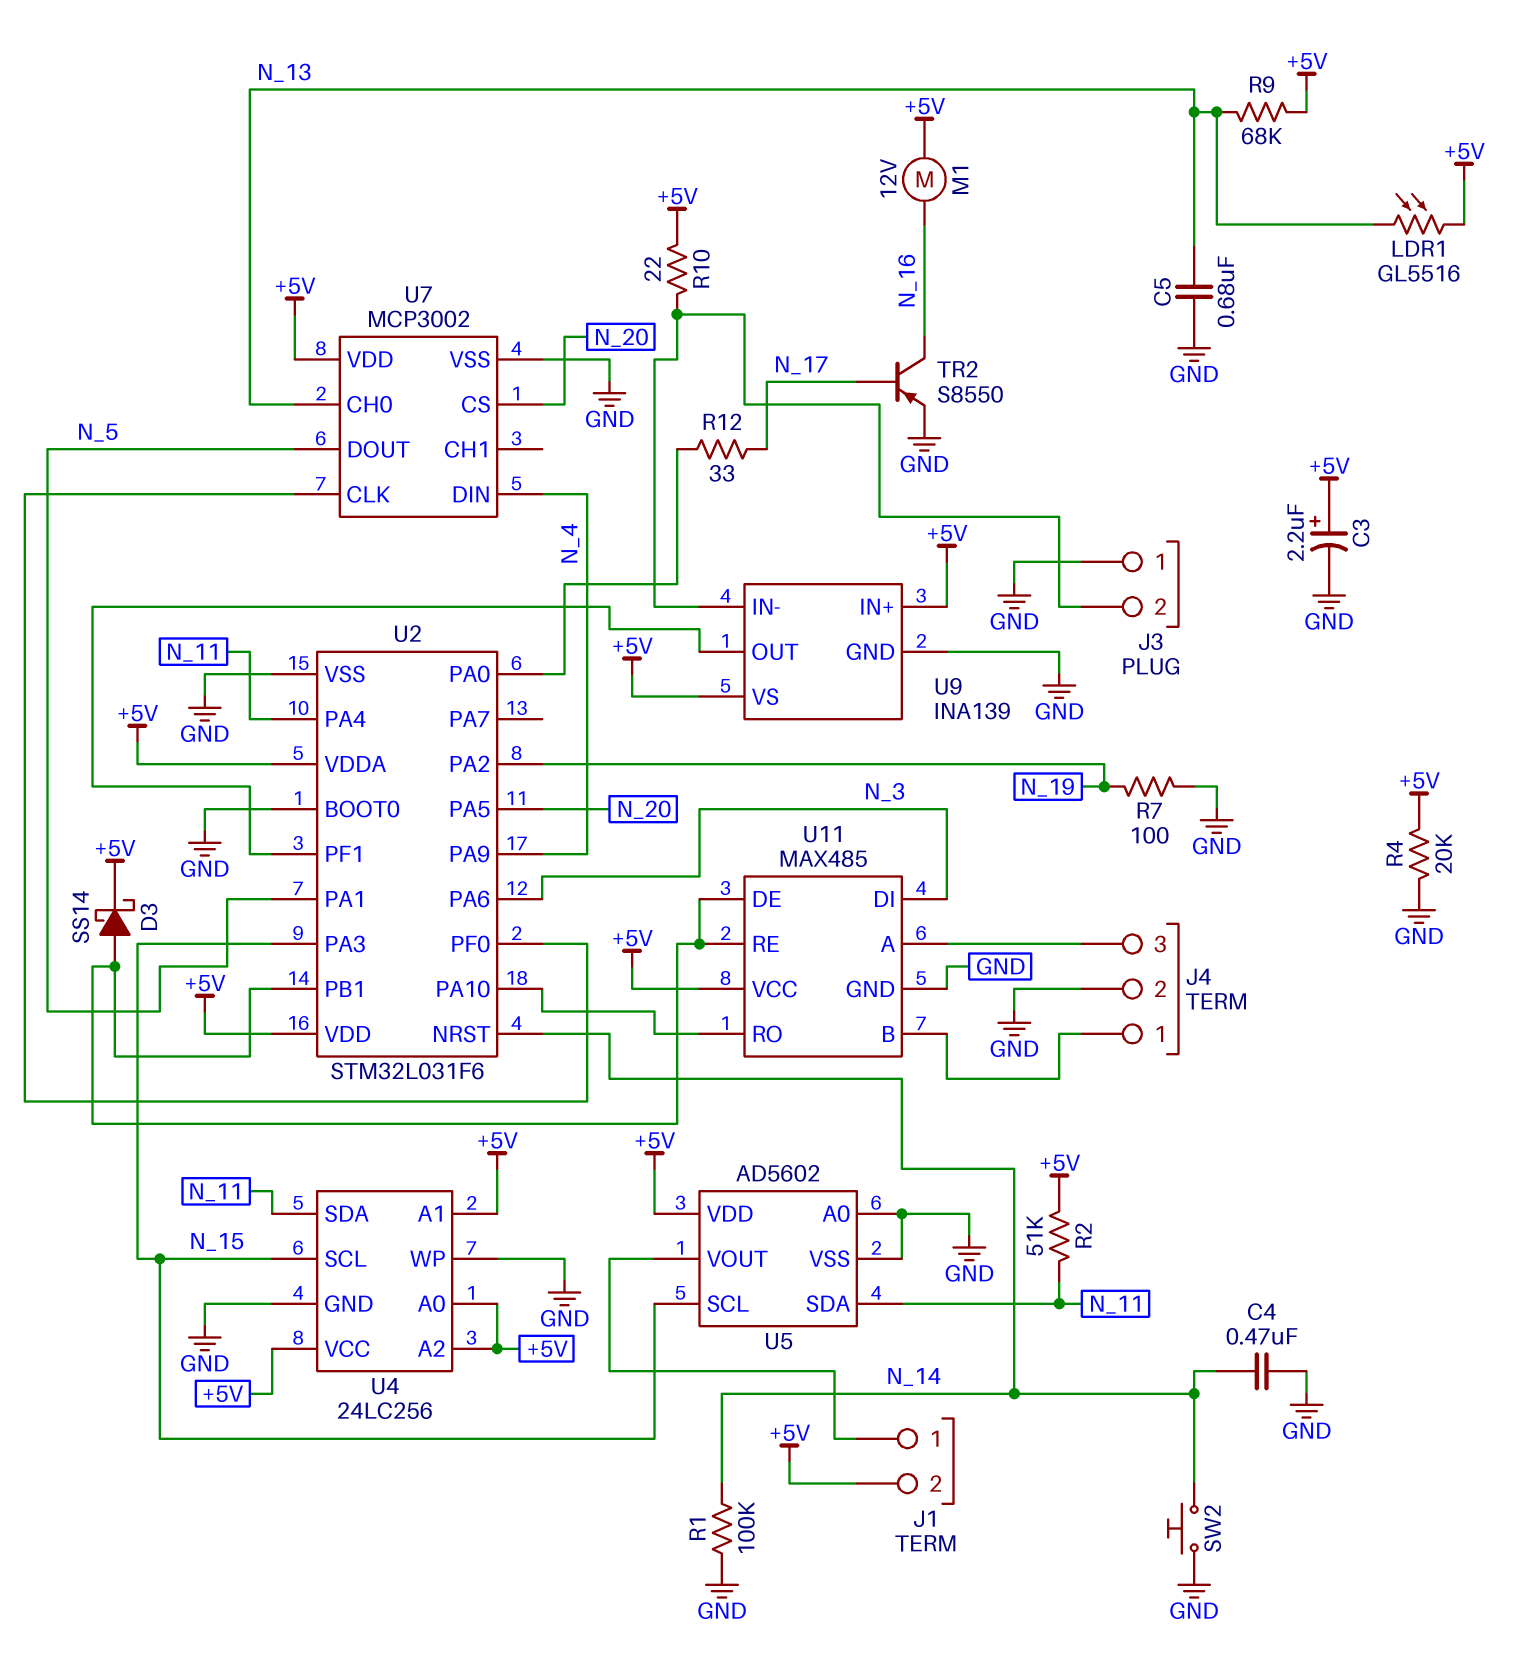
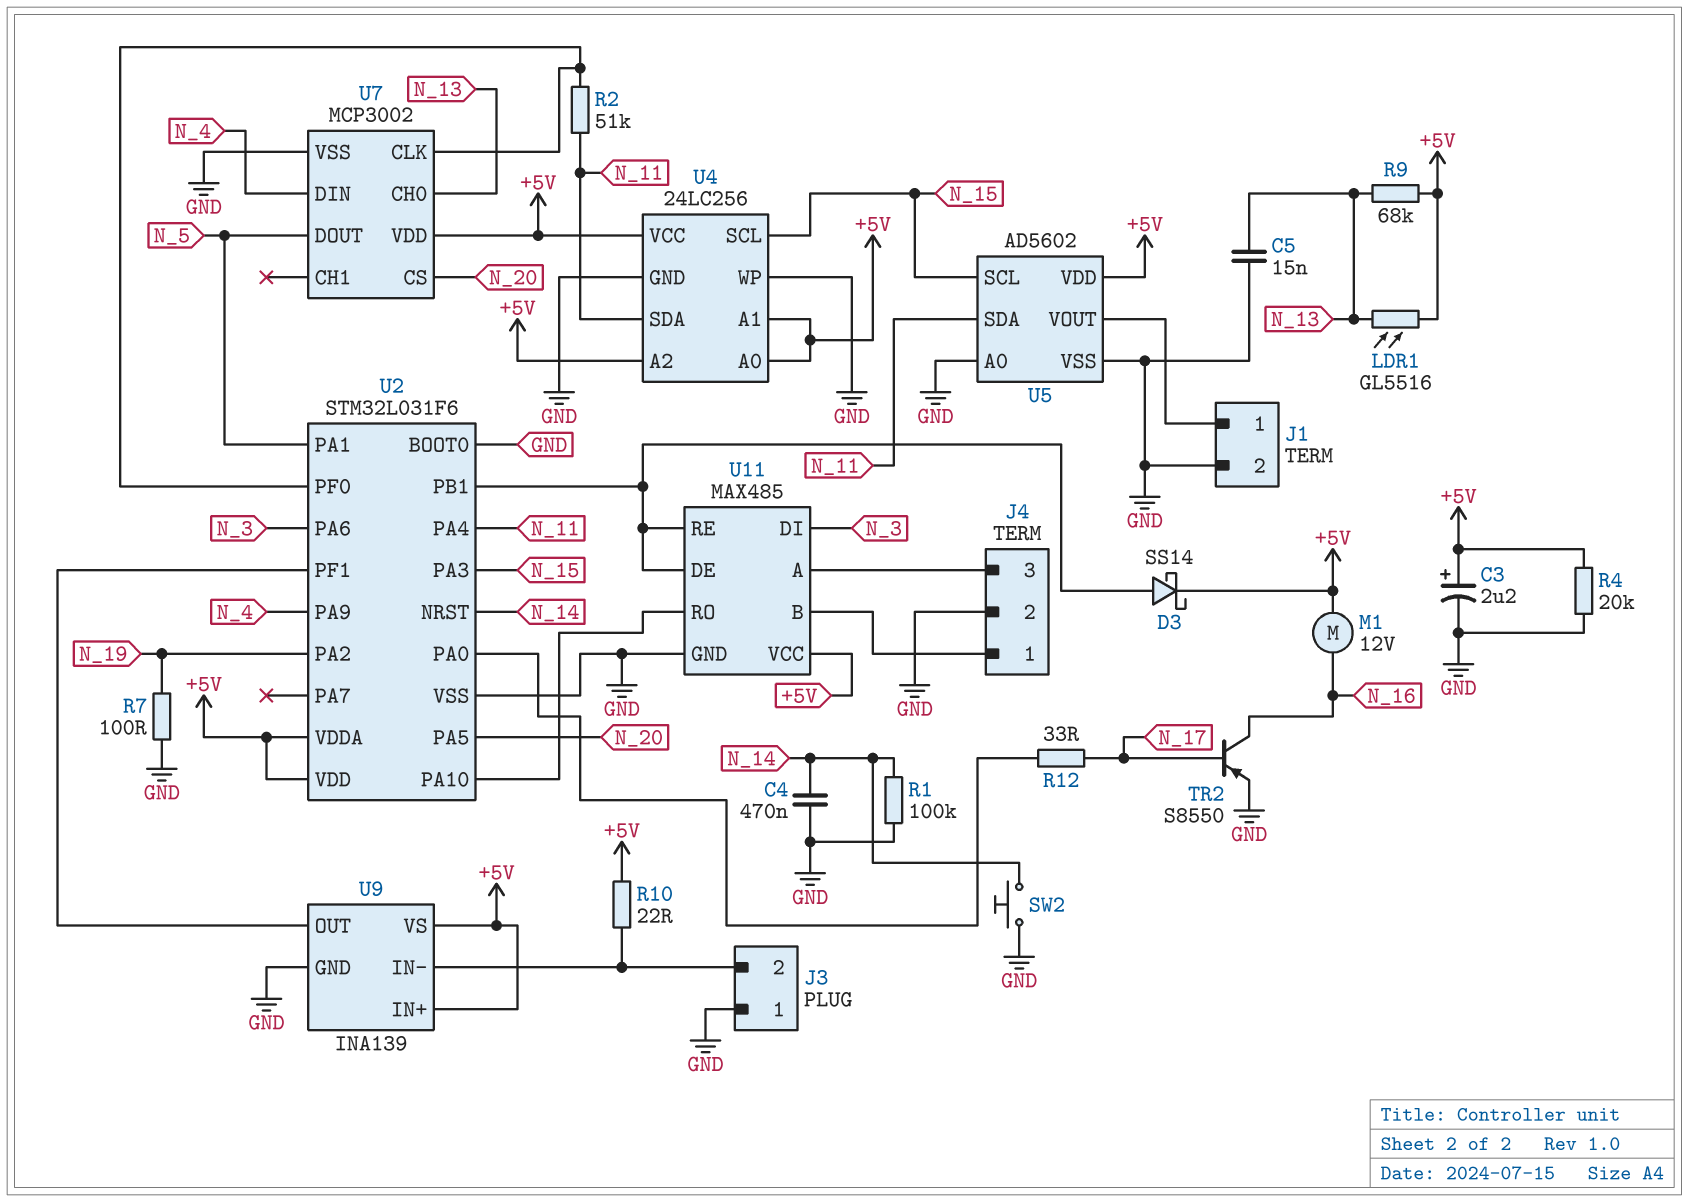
C5: 680nF (GND, N_13) -> 15nF (GND, N_13)
J1 pin 2: +5V -> GND
R2: 51k (+5V, N_11) -> 51k (N_11, U2/PF0)

